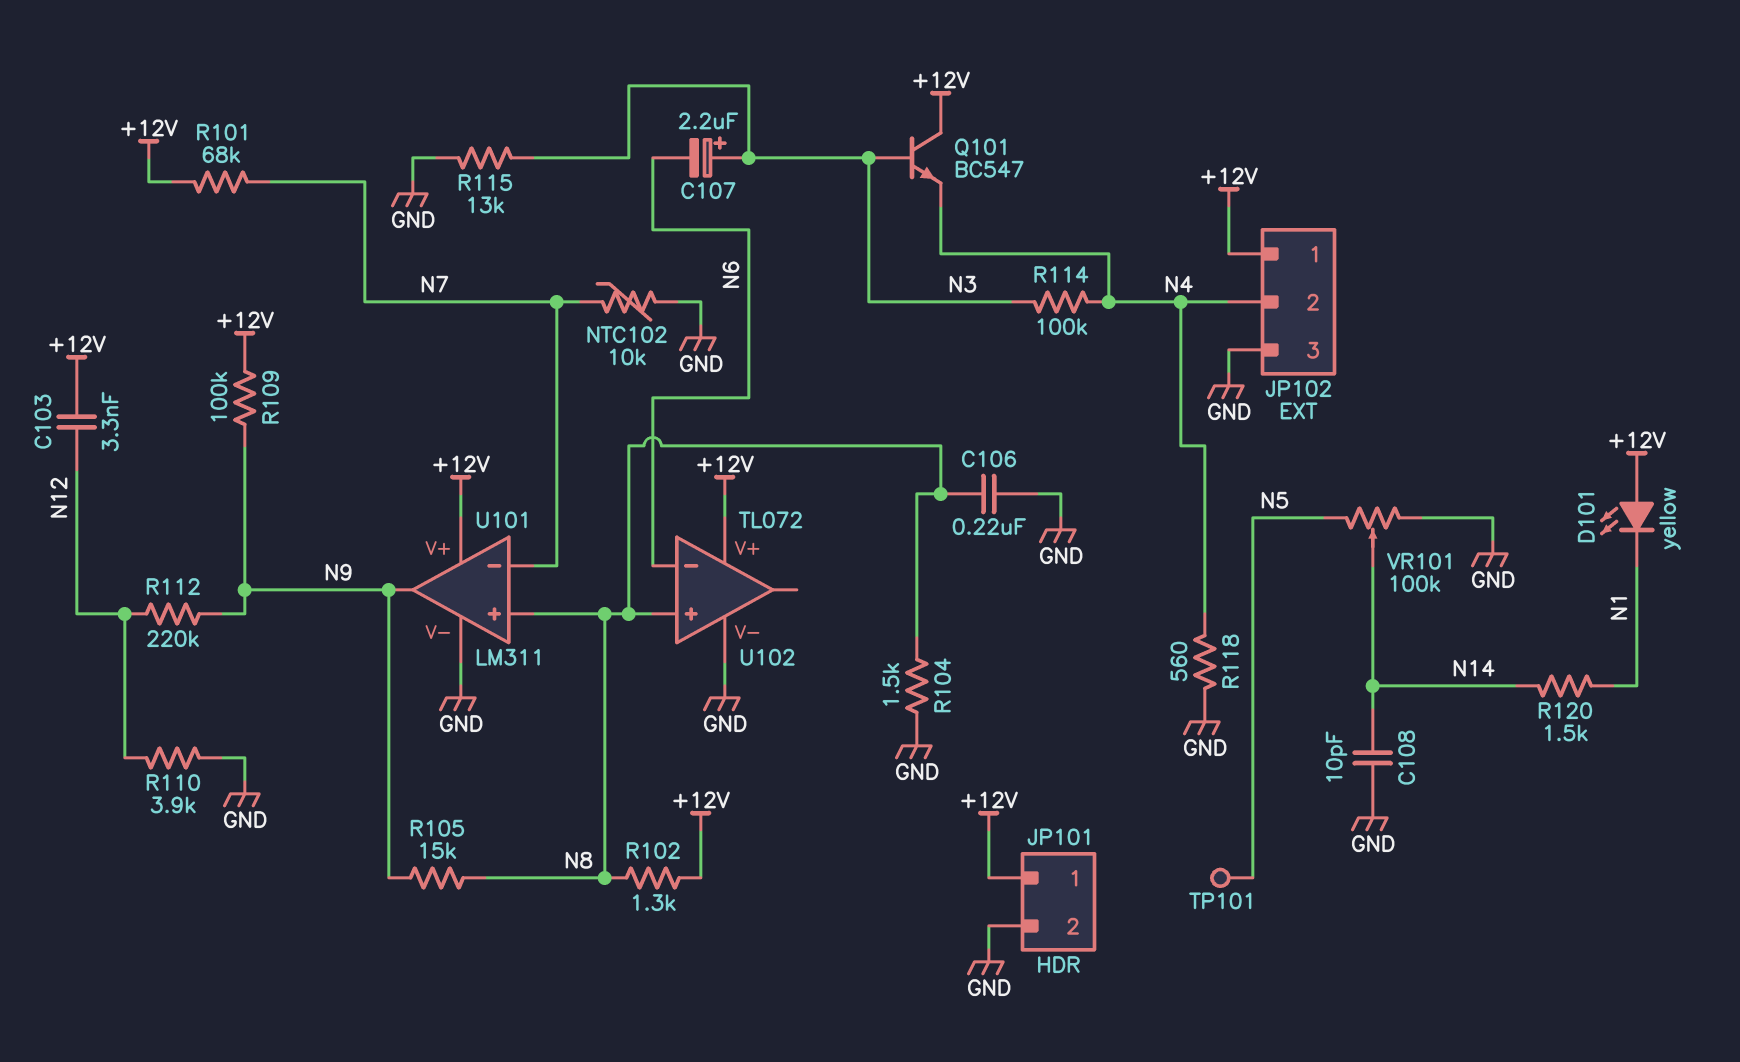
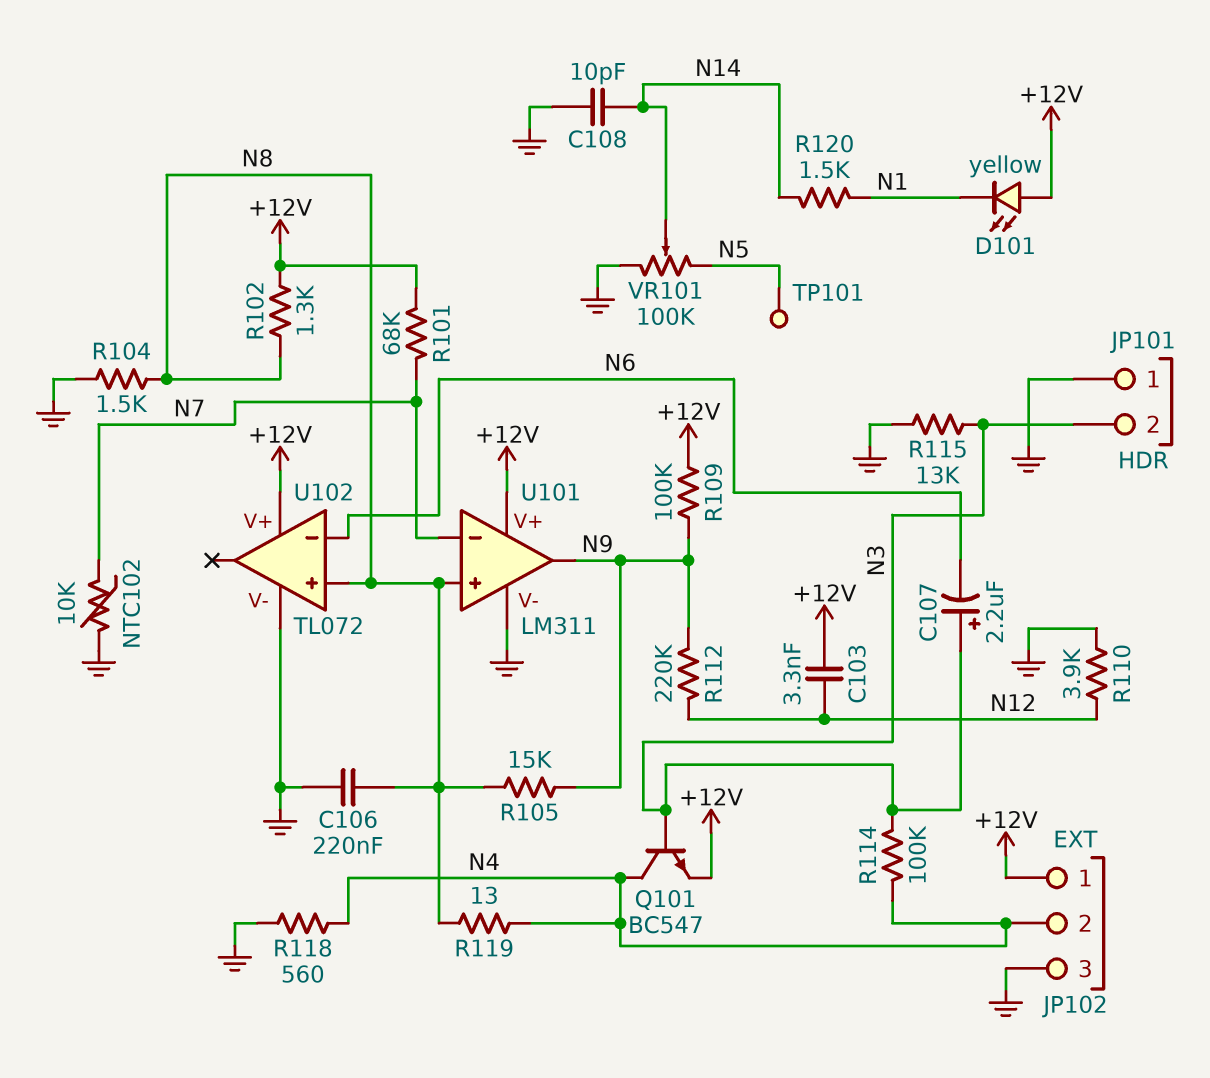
JP101 pin 1: +12V -> GND
JP101 pin 2: GND -> N3
Q101: NPN BC547 (B N3, C +12V, E N4) -> NPN BC547 (B N3, C N4, E +12V)
R119: none -> 13 (N4, N8)

